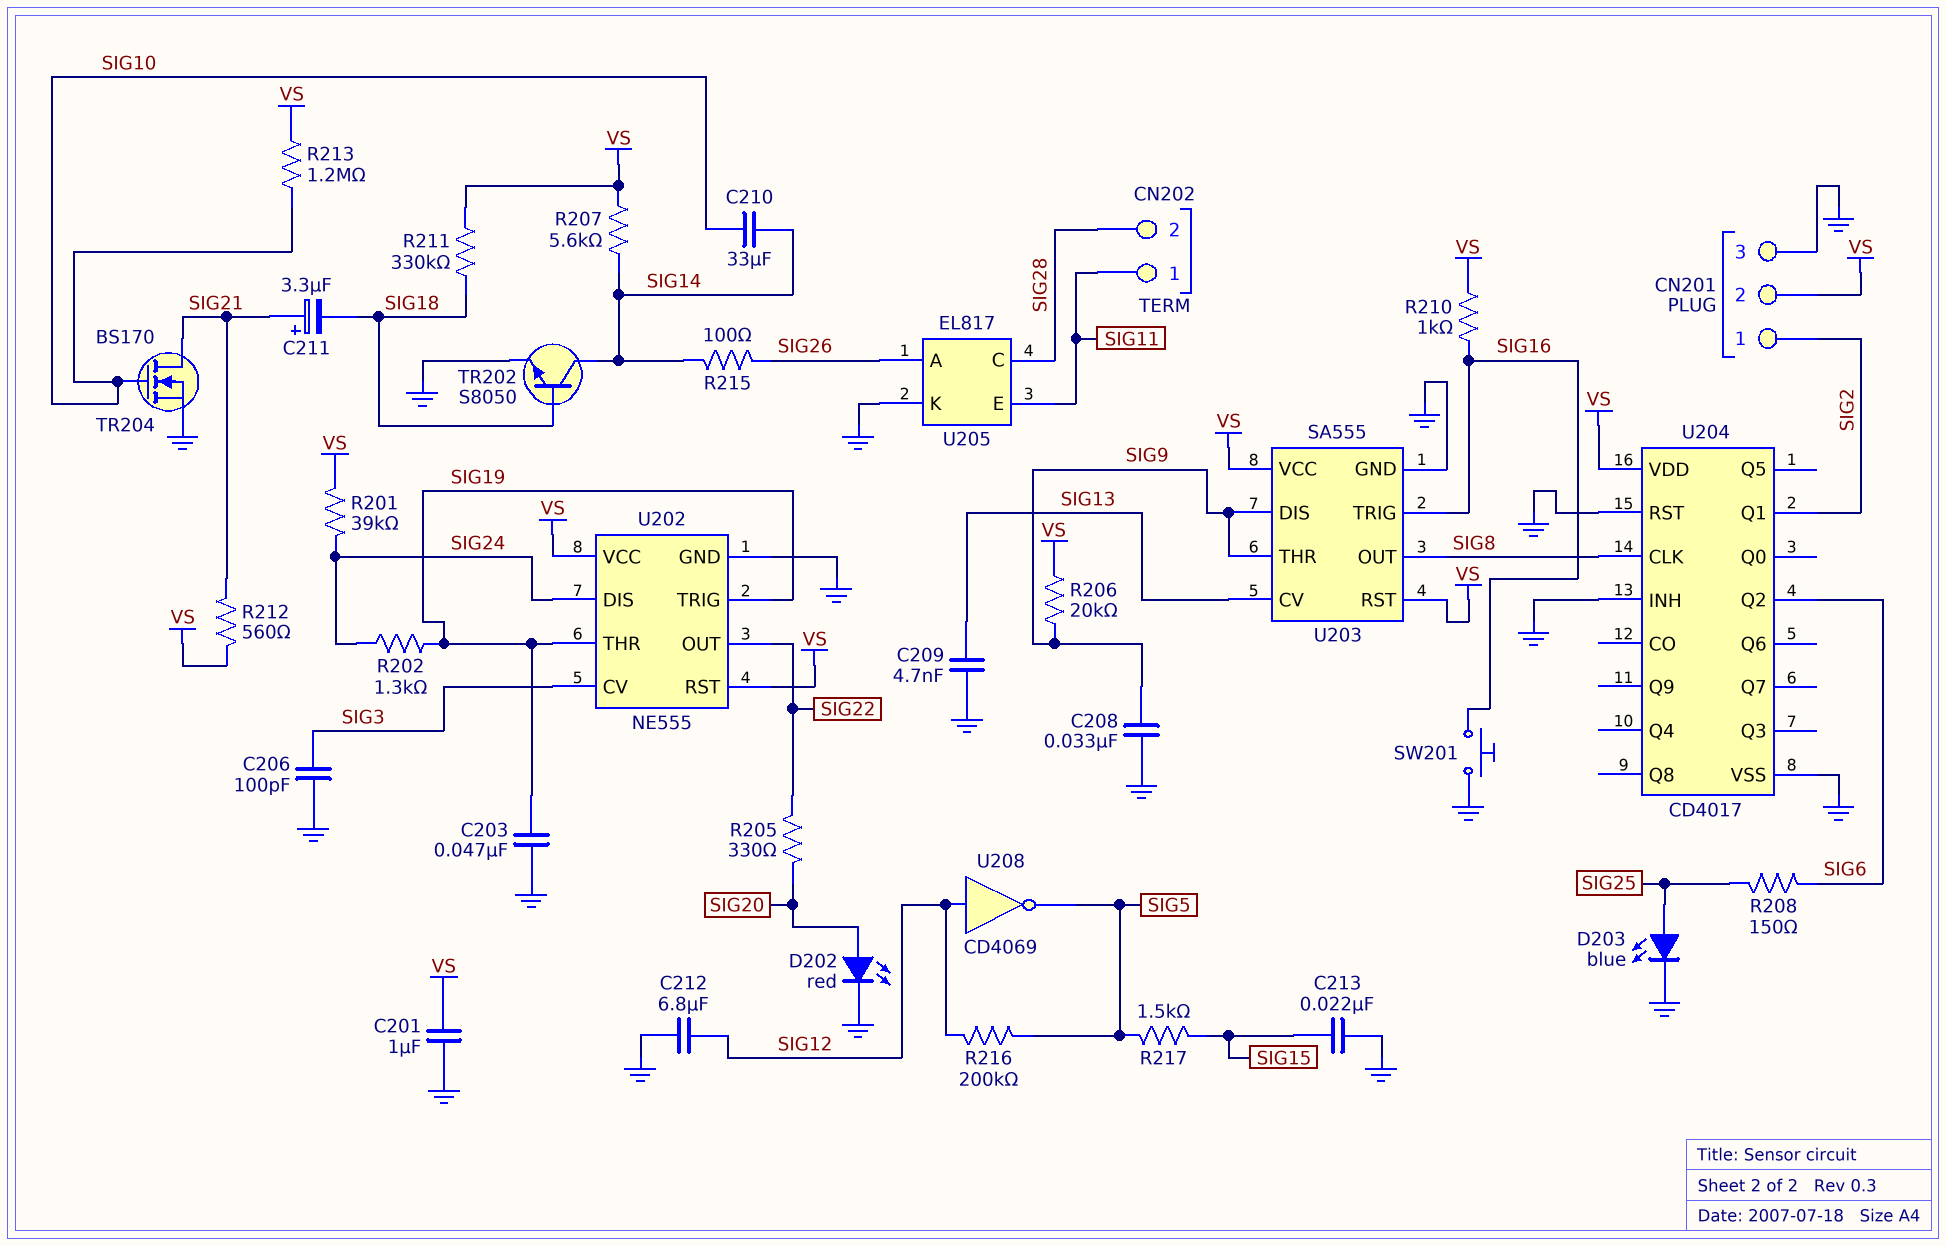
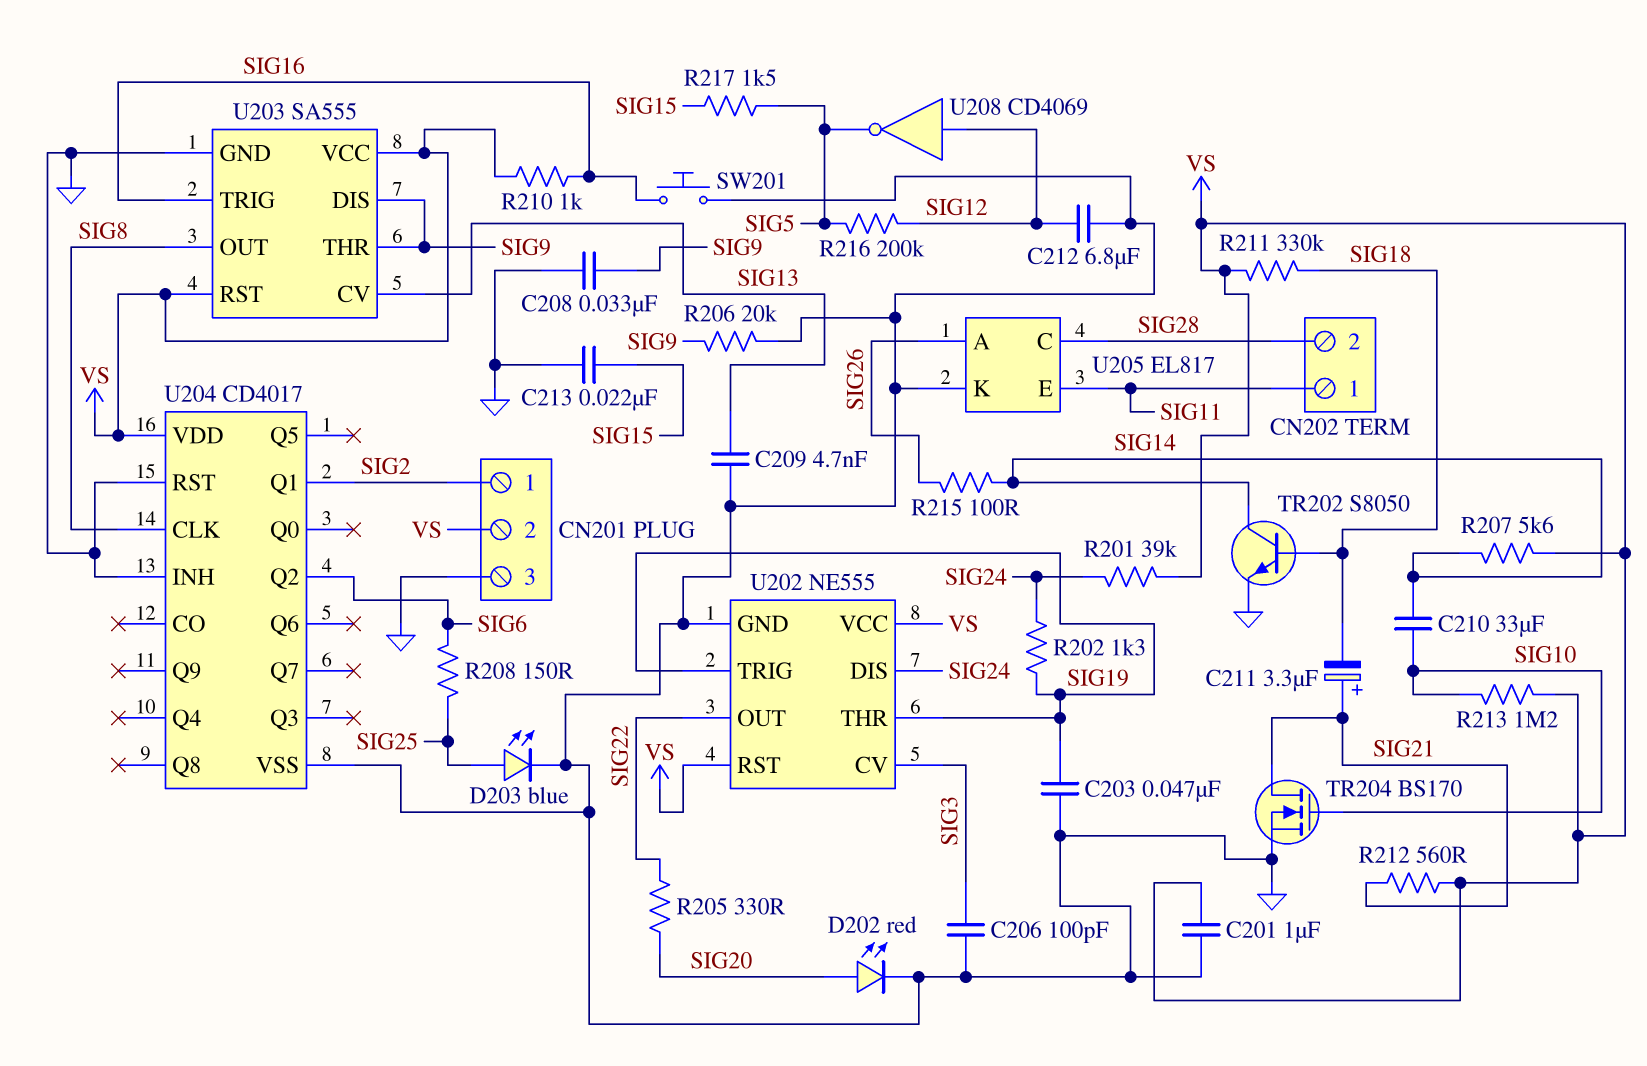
R206: 20k (SIG9, VS) -> 20k (GND, SIG9)

